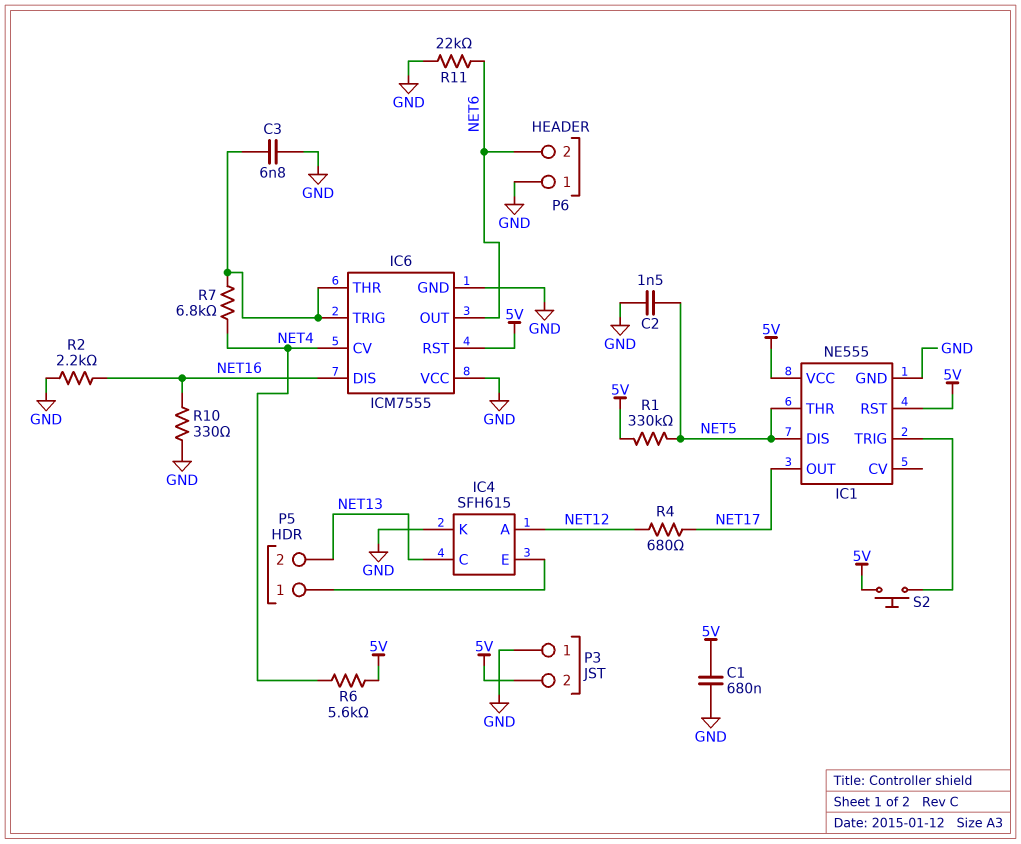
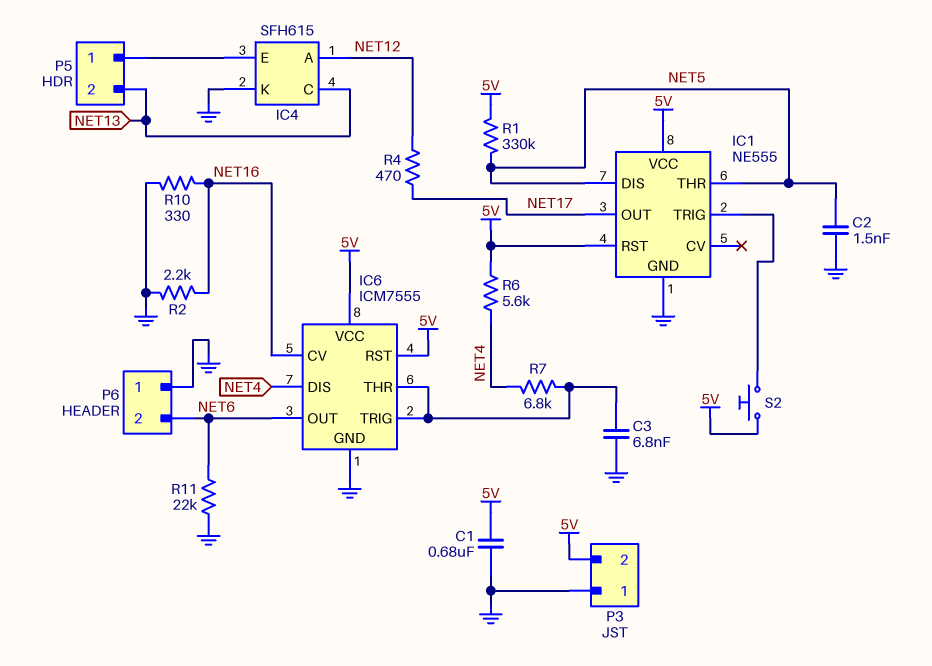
IC6 pin CV: NET4 -> NET16
IC6 pin DIS: NET16 -> NET4
IC6 pin VCC: GND -> 5V
R4: 680 (NET12, NET17) -> 470 (NET12, NET17)

